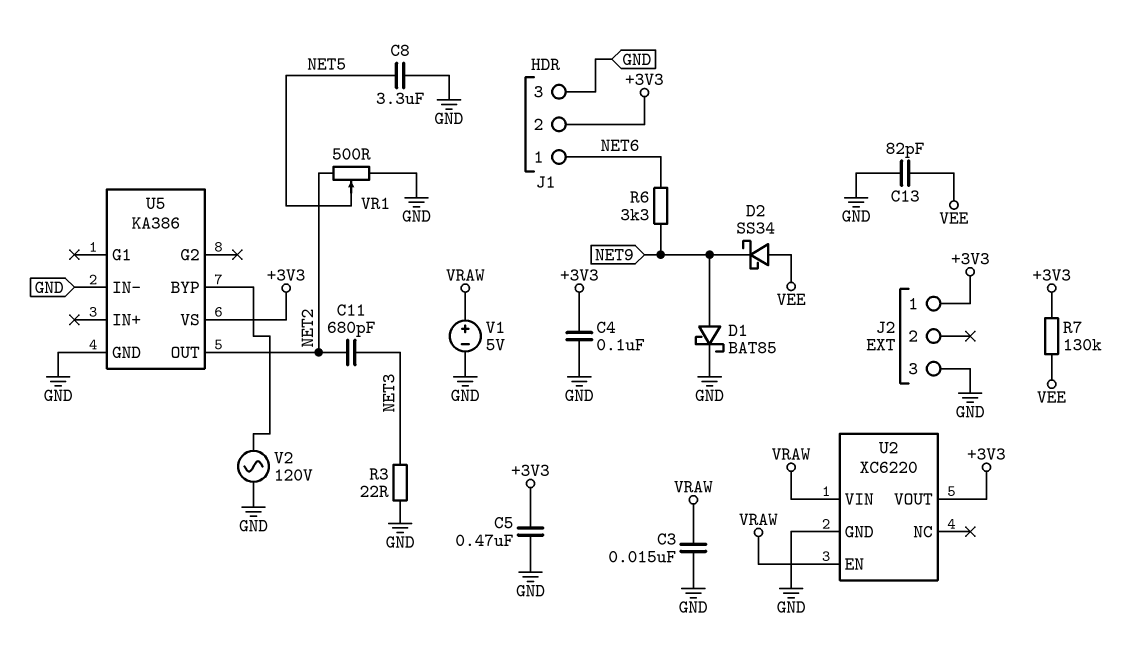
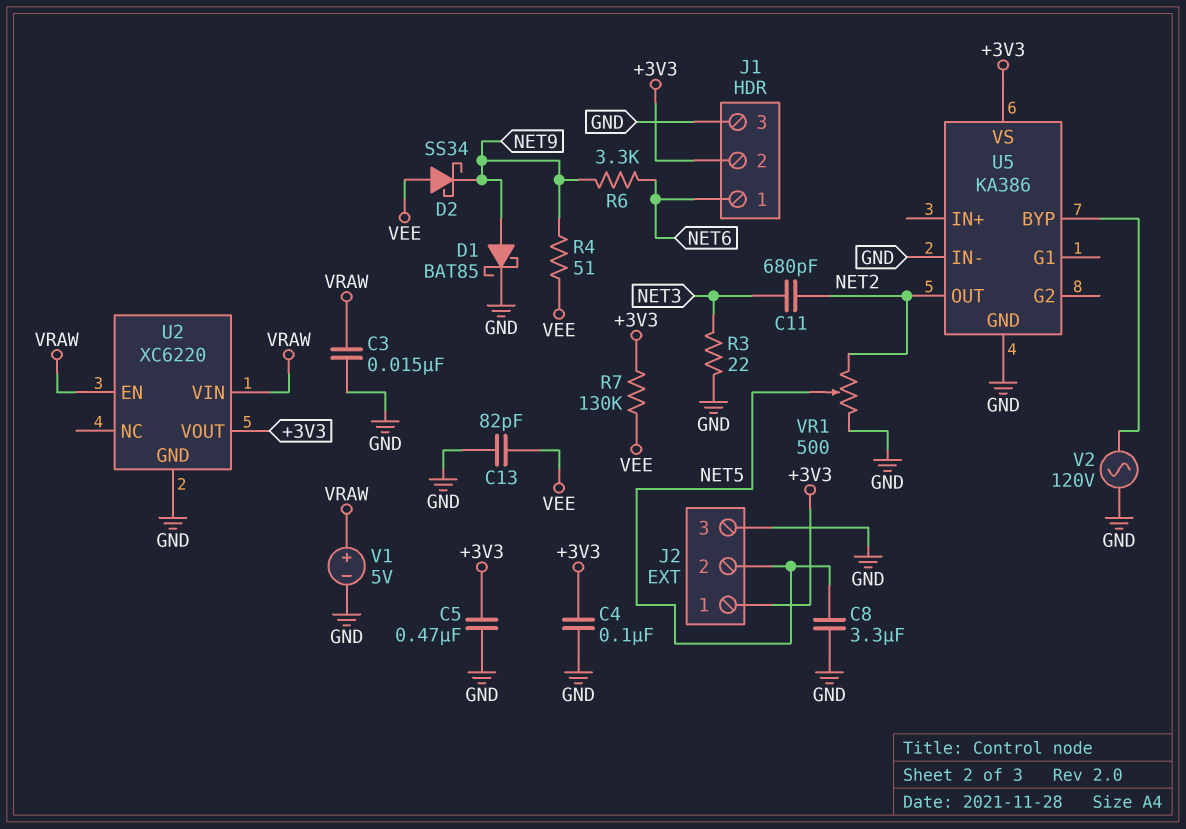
J2 pin 2: none -> NET5
R4: none -> 51 (NET9, VEE)

